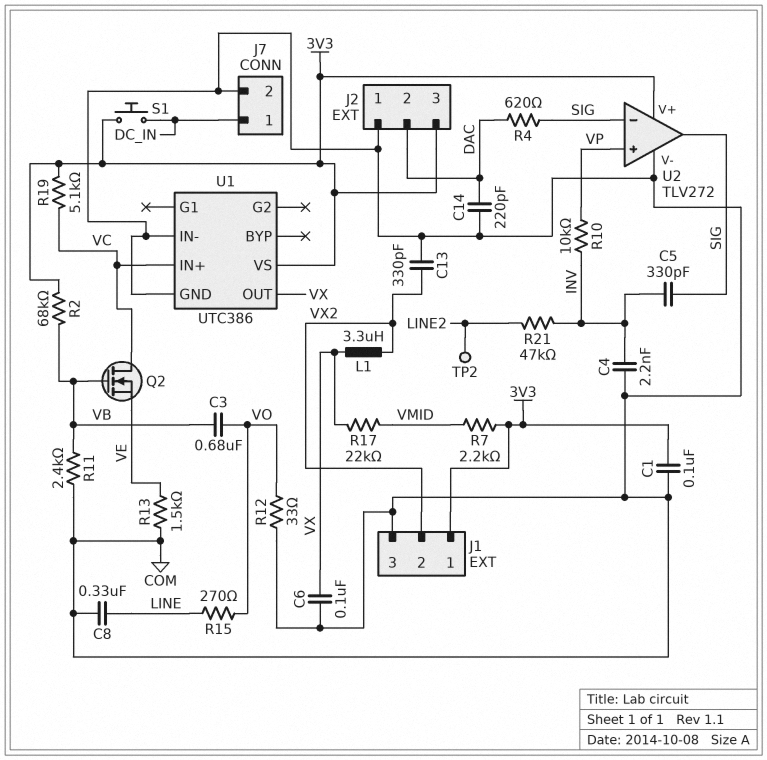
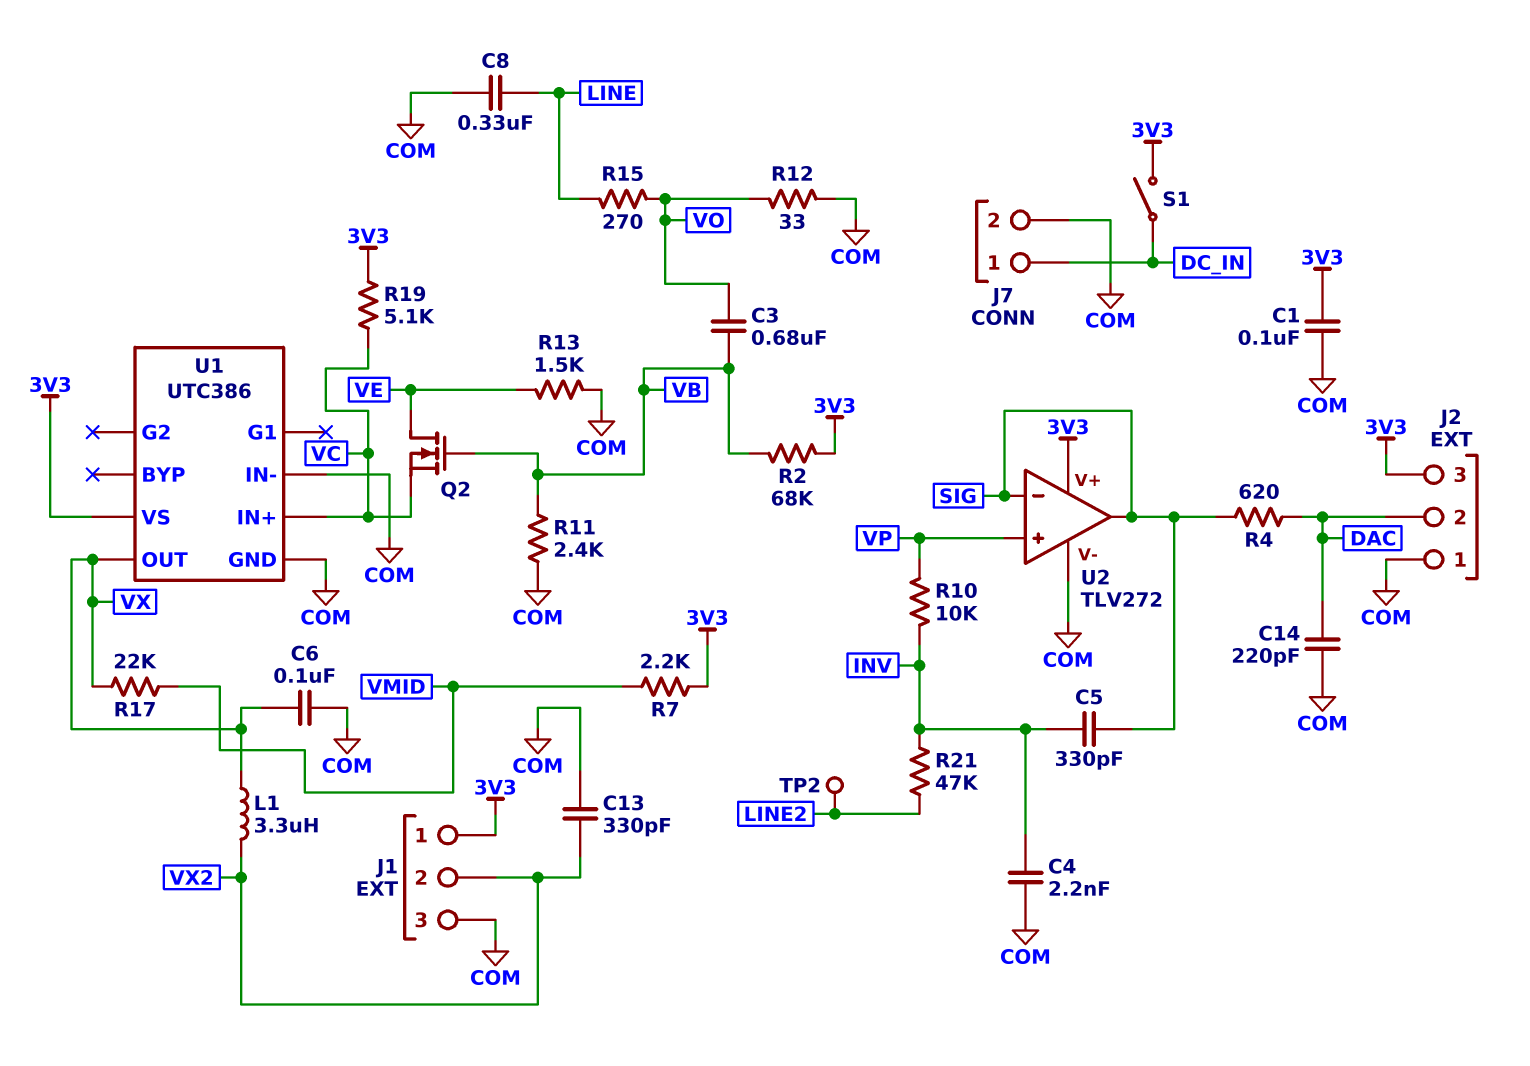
Q2: NMOS (G VB, D VC, S VE) -> NMOS (G VB, D VE, S VC)
S1: button (3V3, DC_IN) -> switch (3V3, DC_IN)

